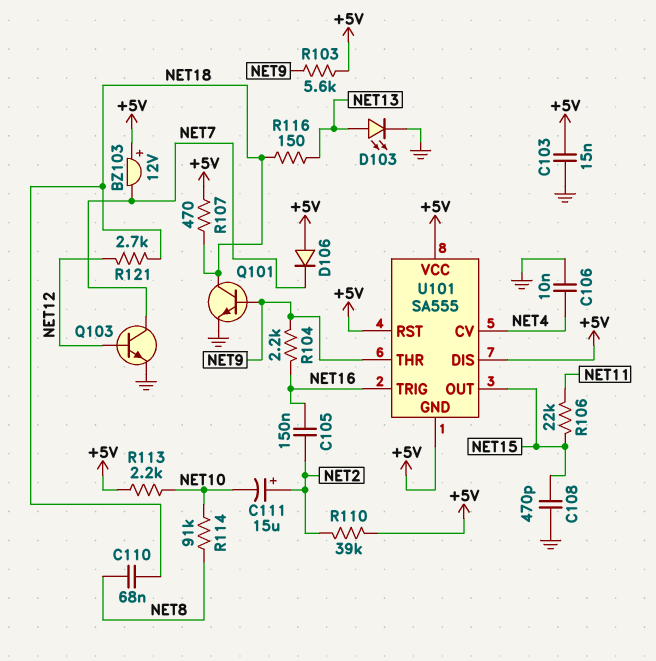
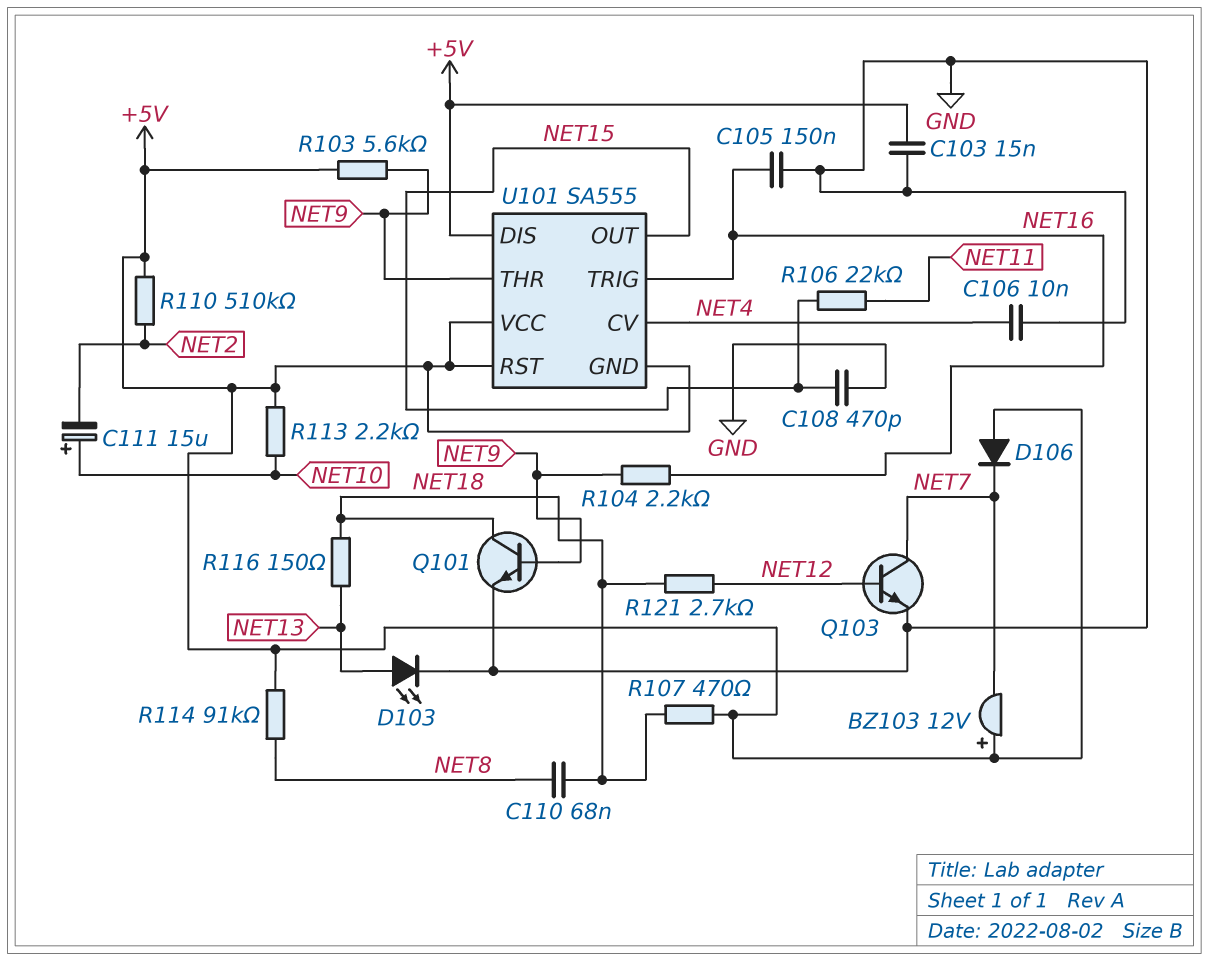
C105: 150nF (NET2, NET16) -> 150nF (GND, NET16)
C111: 15uF (plus NET2, minus NET10) -> 15uF (plus NET10, minus NET2)
R110: 39k (+5V, NET2) -> 510k (+5V, NET2)
R114: 91k (NET8, NET10) -> 91k (+5V, NET8)

